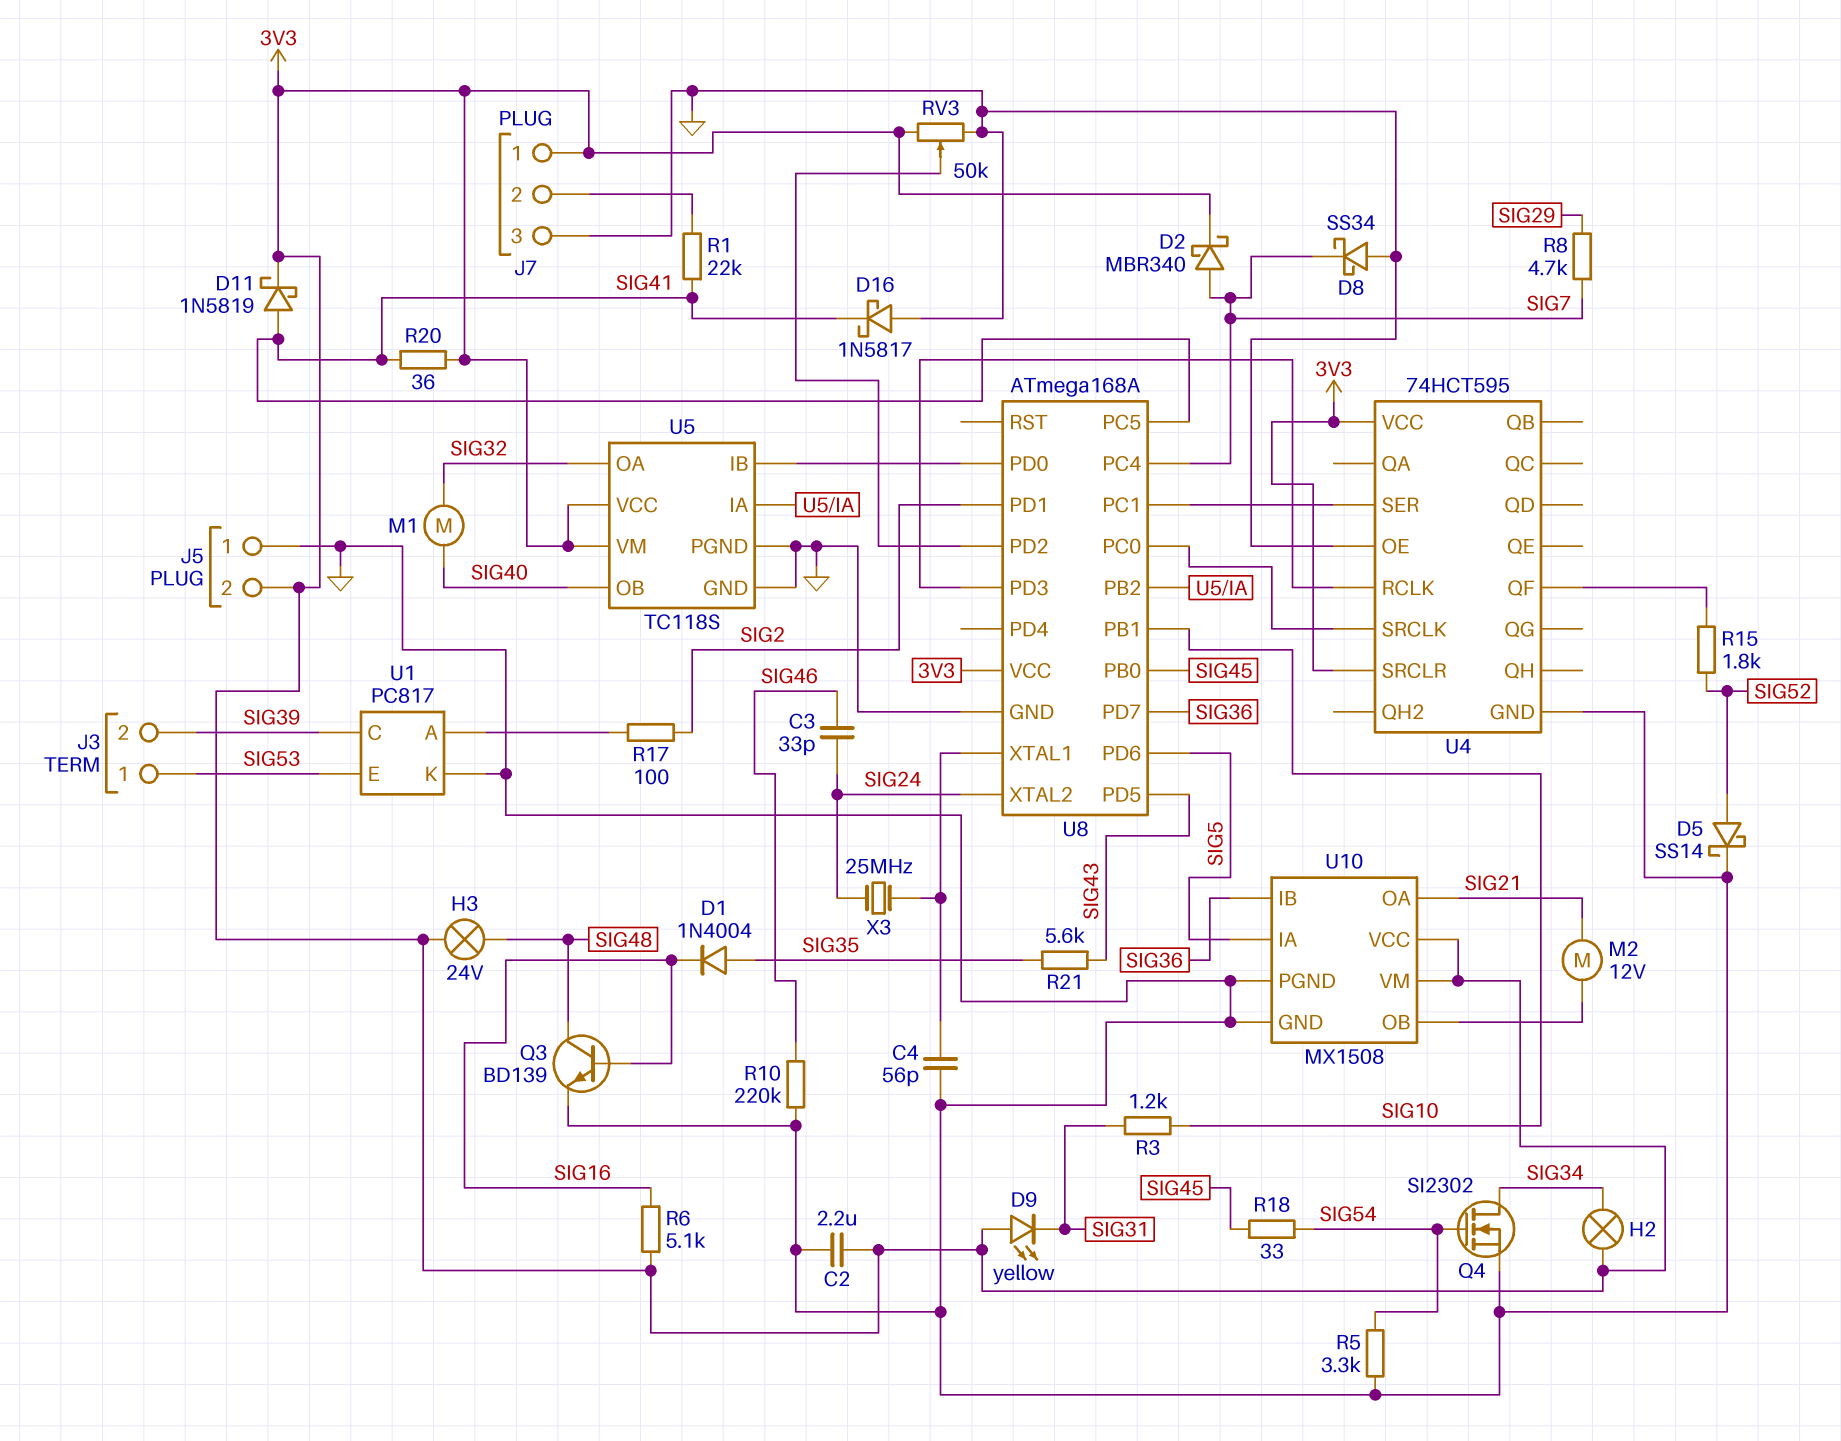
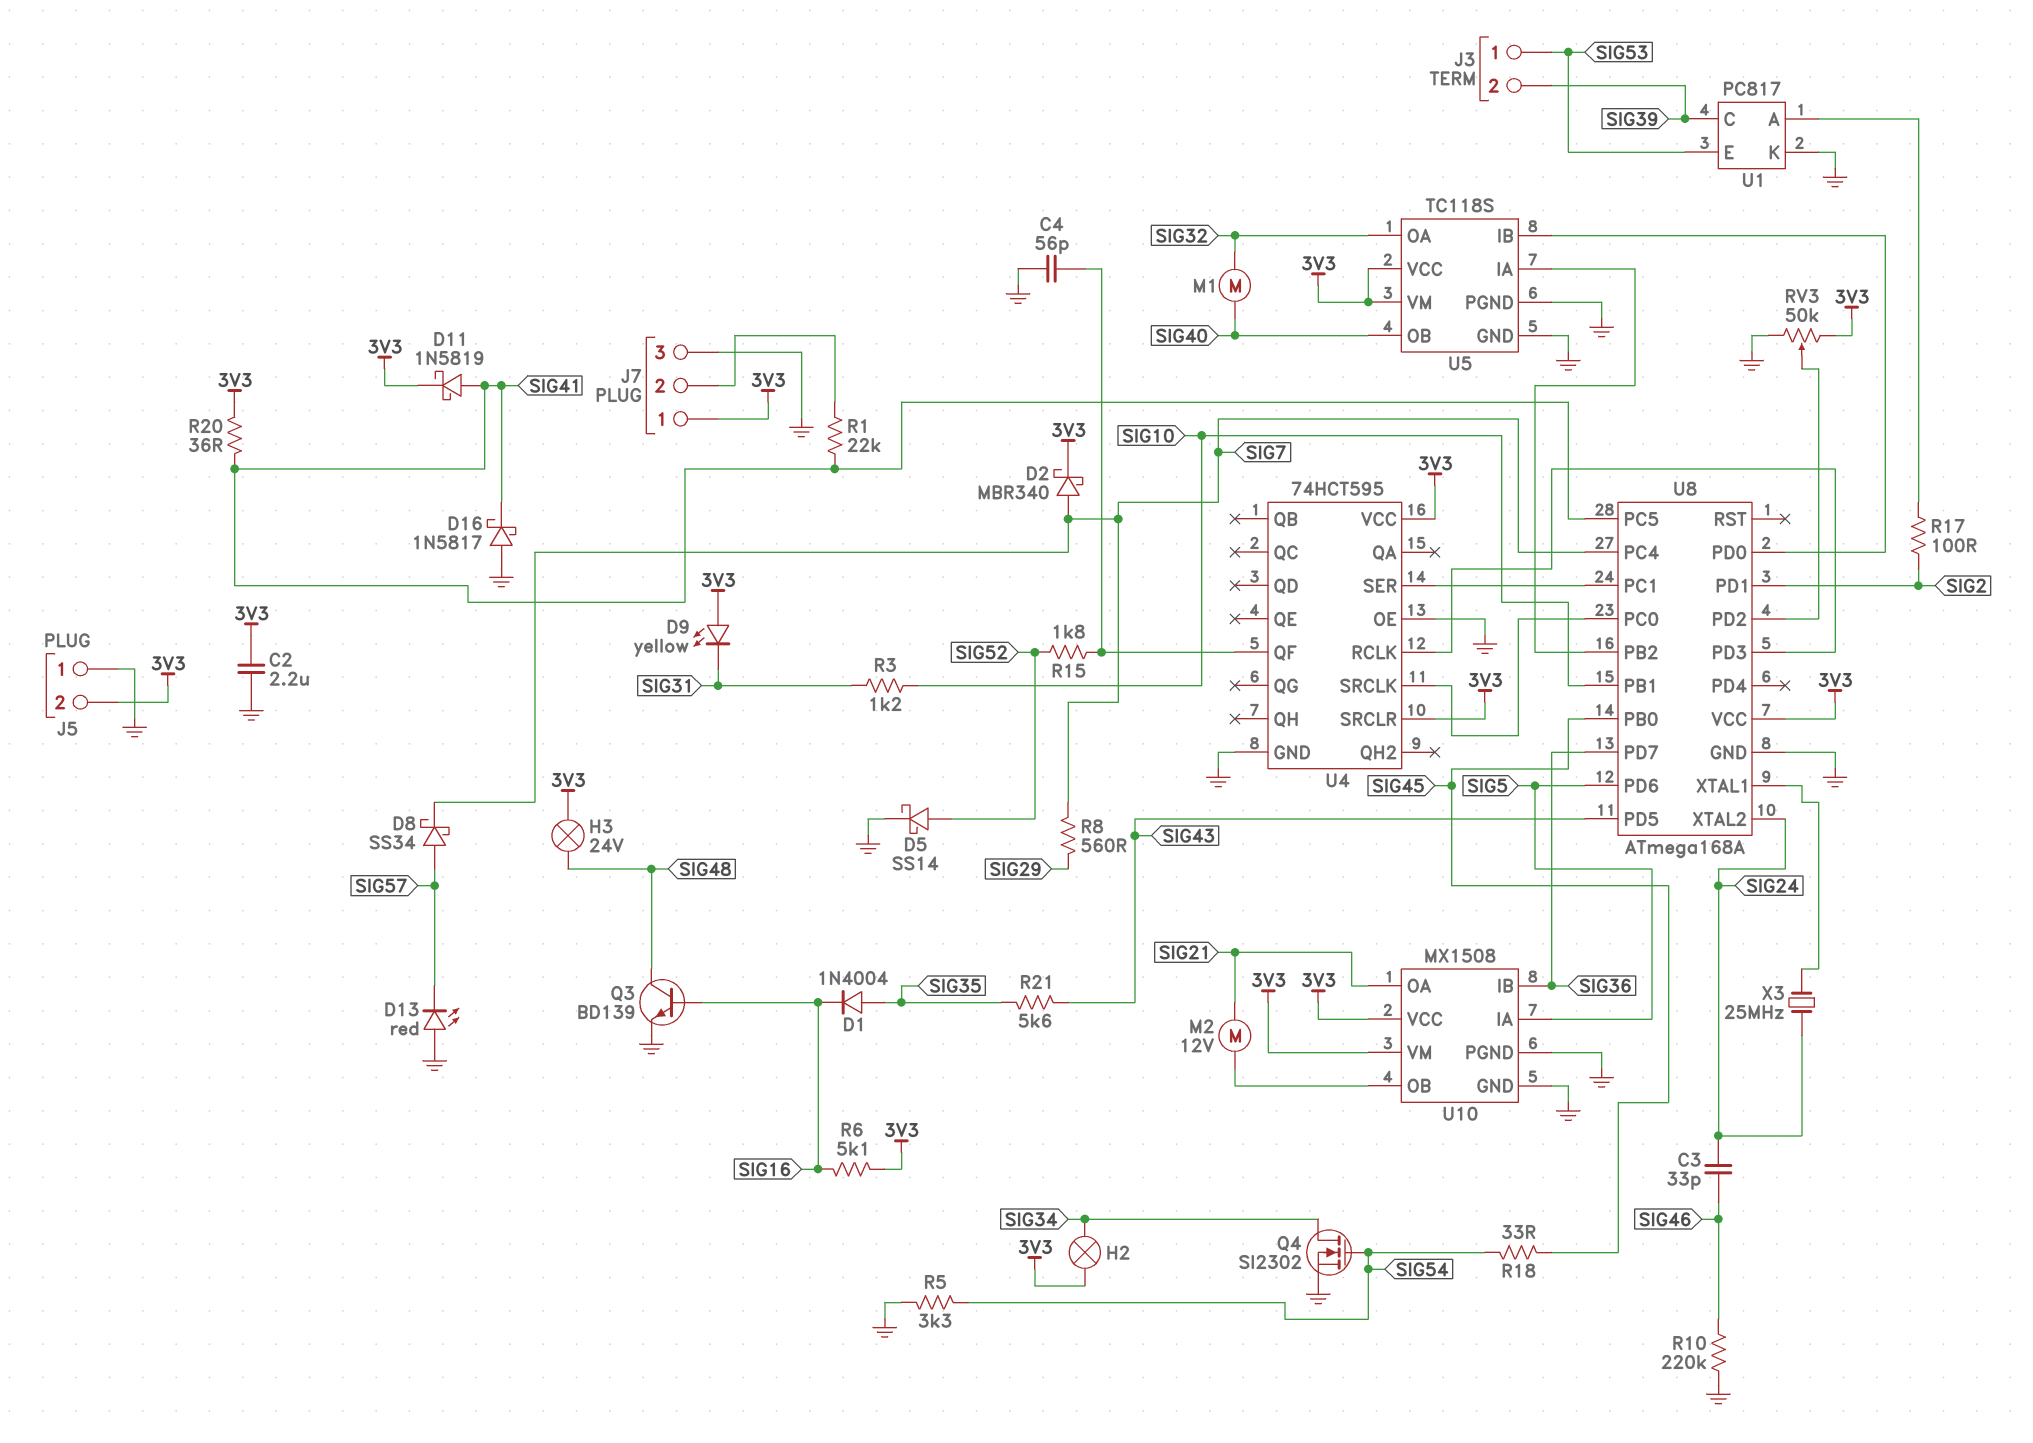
C4: 56pF (GND, U8/XTAL1) -> 56pF (GND, U4/QF)
D8: schottky SS34 (A GND, K SIG7) -> schottky SS34 (A SIG57, K SIG7)
D13: none -> LED red (A GND, K SIG57)
R8: 4.7k (SIG7, SIG29) -> 560 (SIG7, SIG29)

